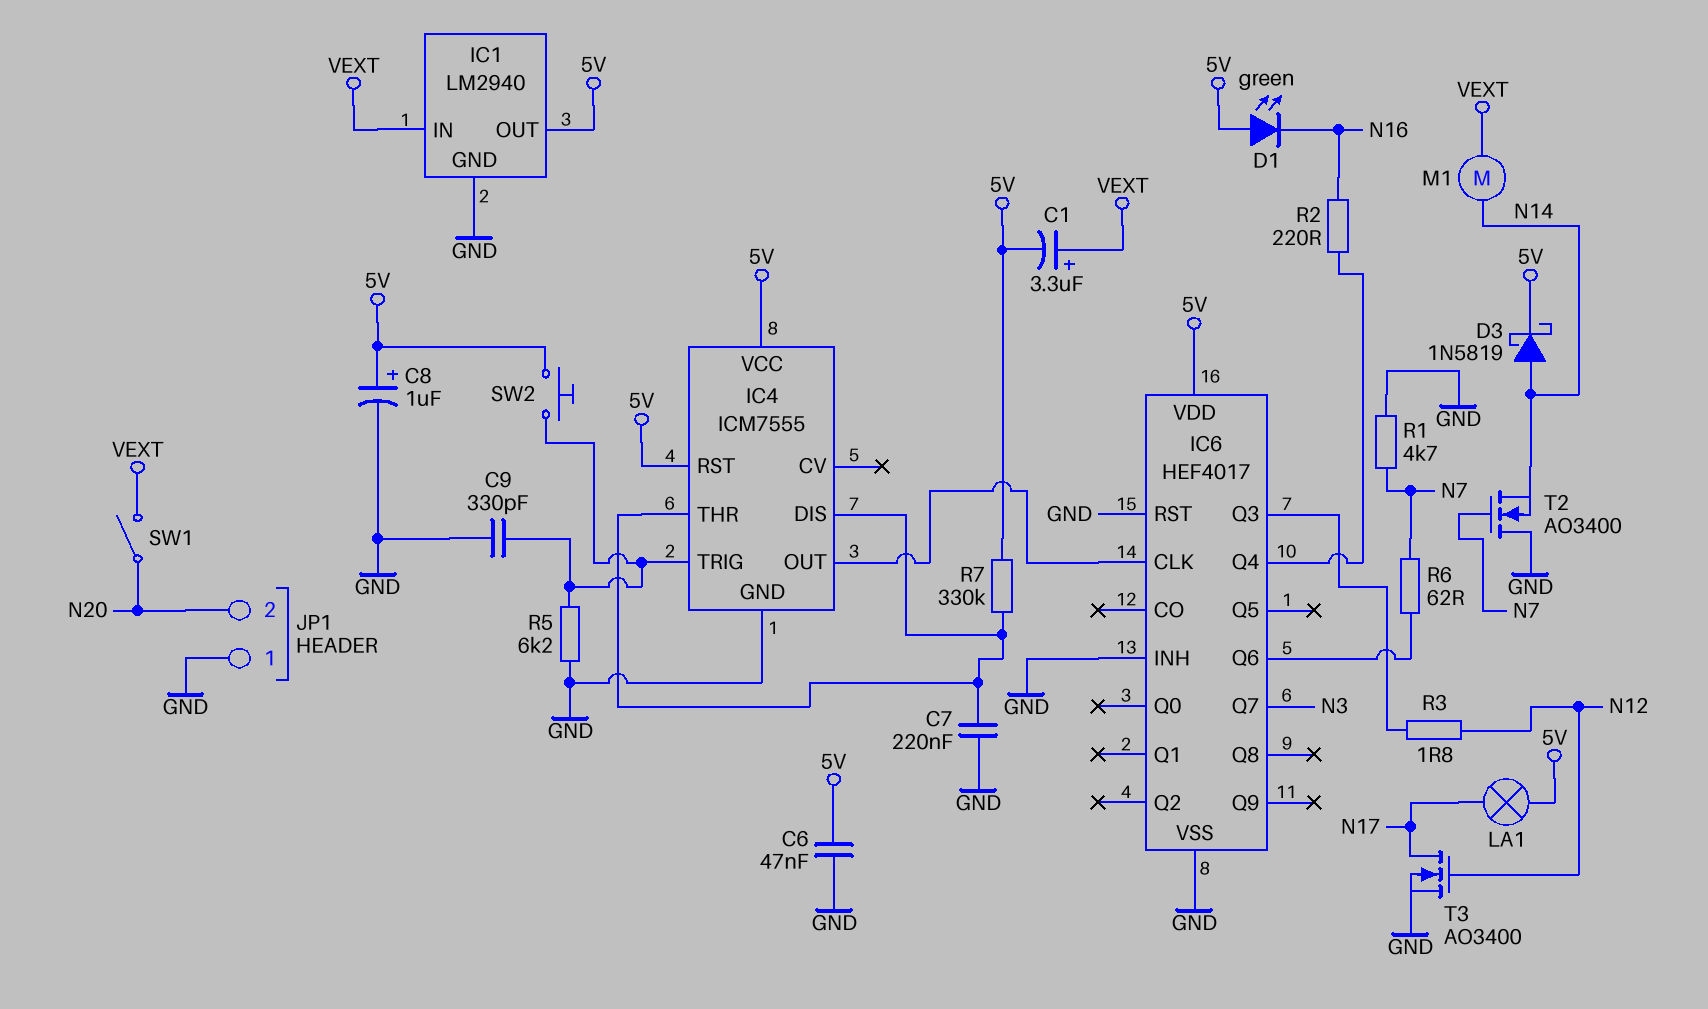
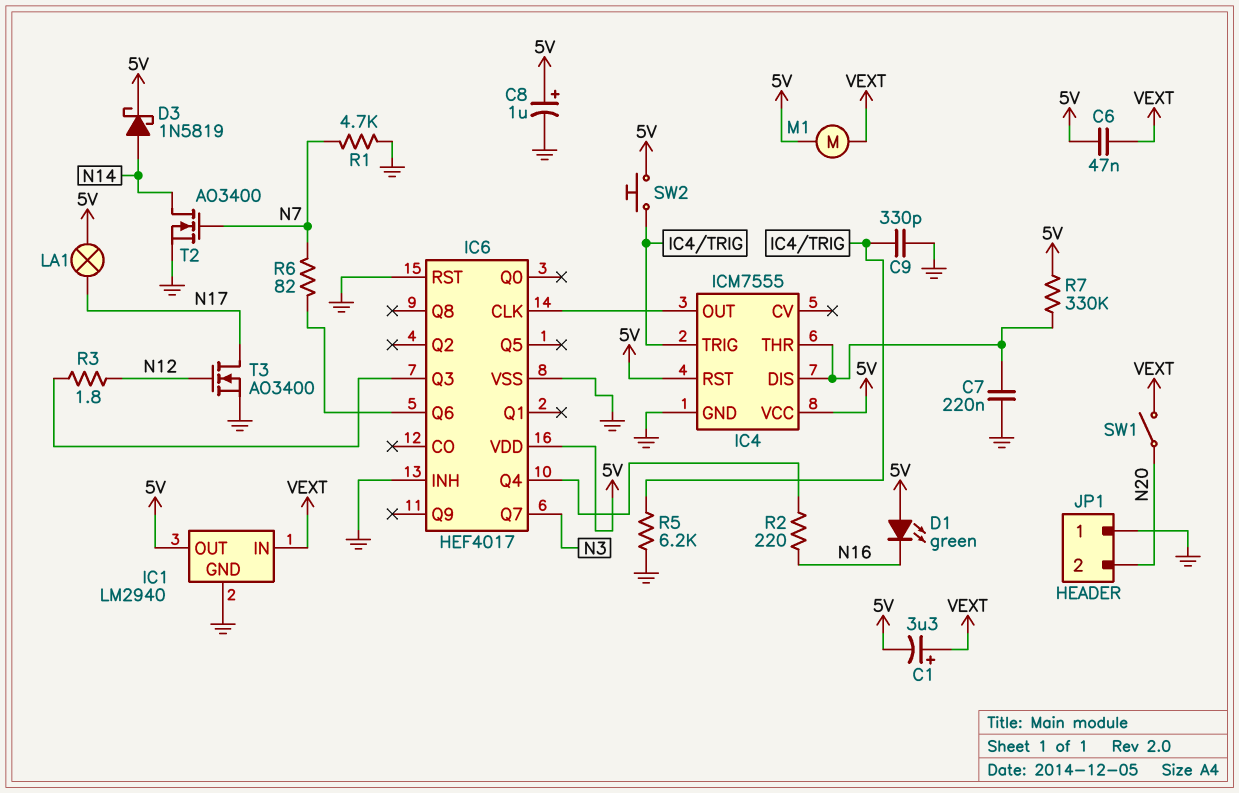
C6: 47nF (5V, GND) -> 47nF (5V, VEXT)
M1: motor (N14, VEXT) -> motor (5V, VEXT)
R6: 62 (IC6/Q6, N7) -> 82 (IC6/Q6, N7)
T2: NMOS AO3400 (G N7, D GND, S N14) -> NMOS AO3400 (G N7, D N14, S GND)

